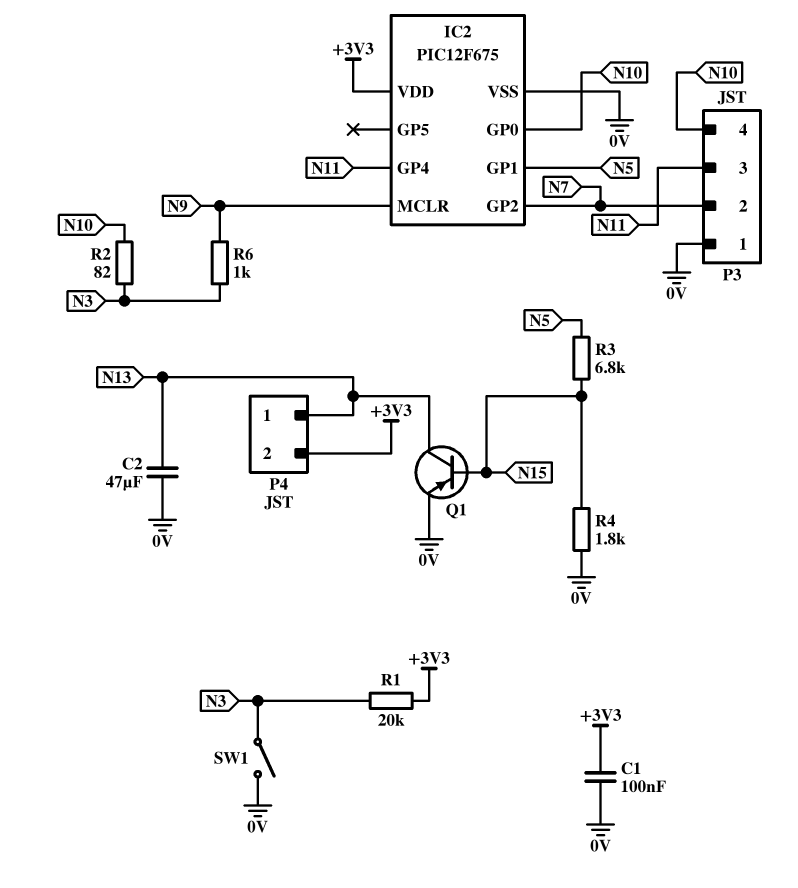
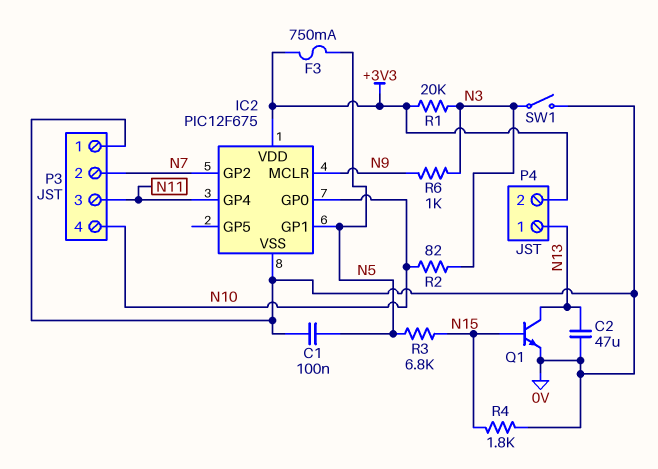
C1: 100nF (+3V3, 0V) -> 100nF (0V, N5)
F3: none -> 750mA (+3V3, N5)
Q1: PNP (B N15, C N13, E 0V) -> NPN (B N15, C N13, E 0V)

